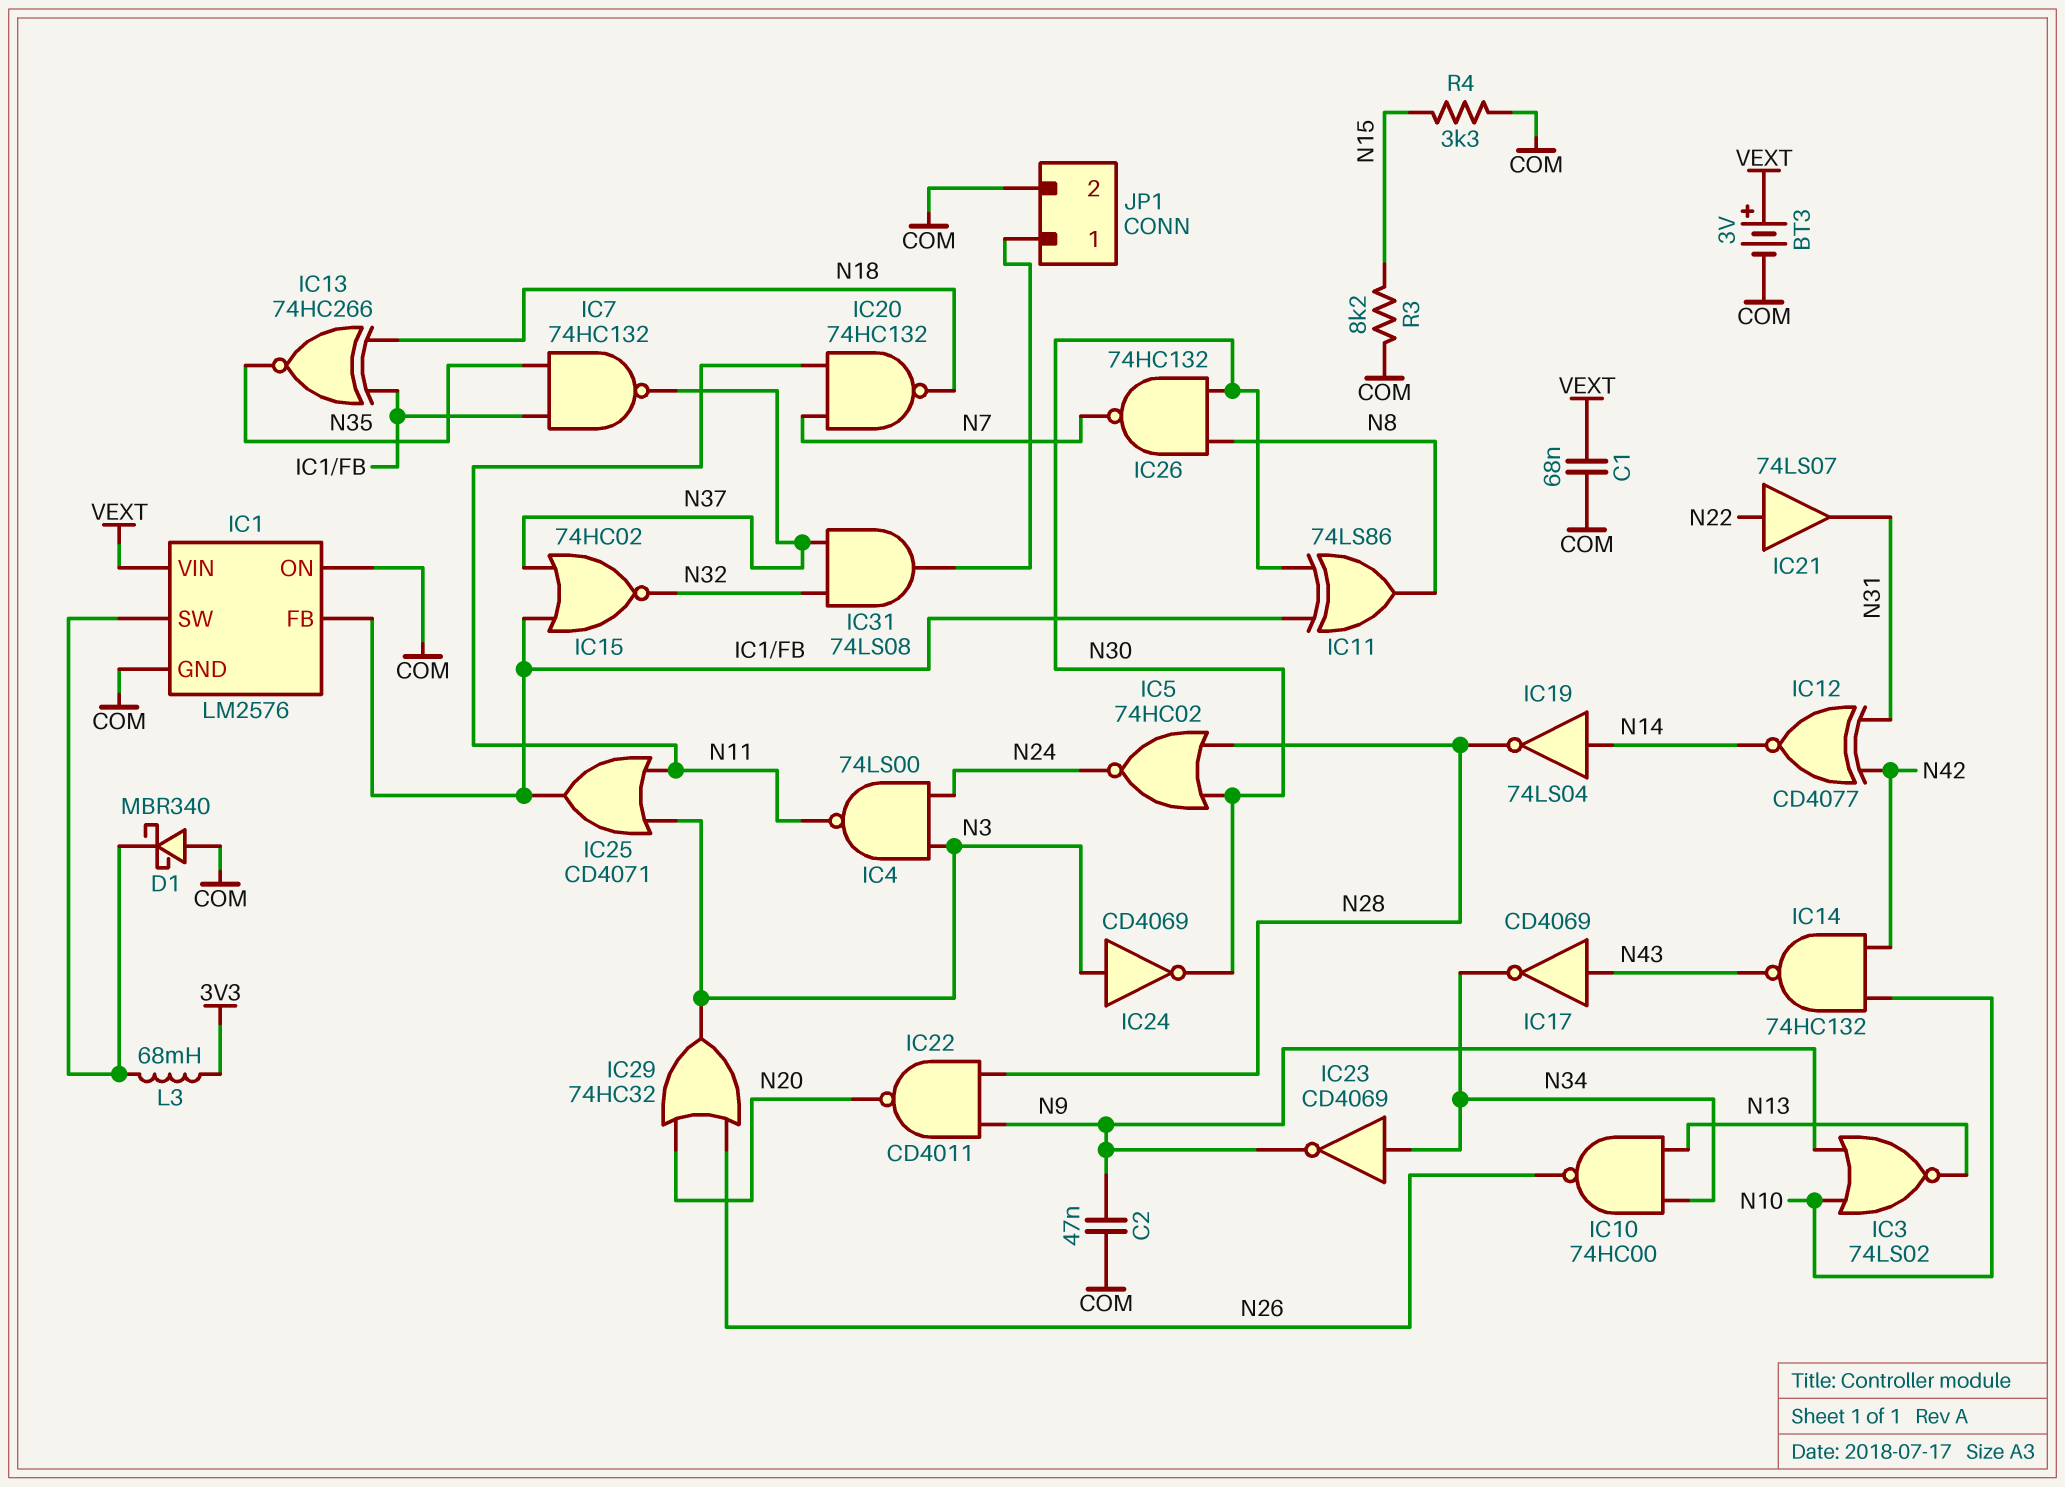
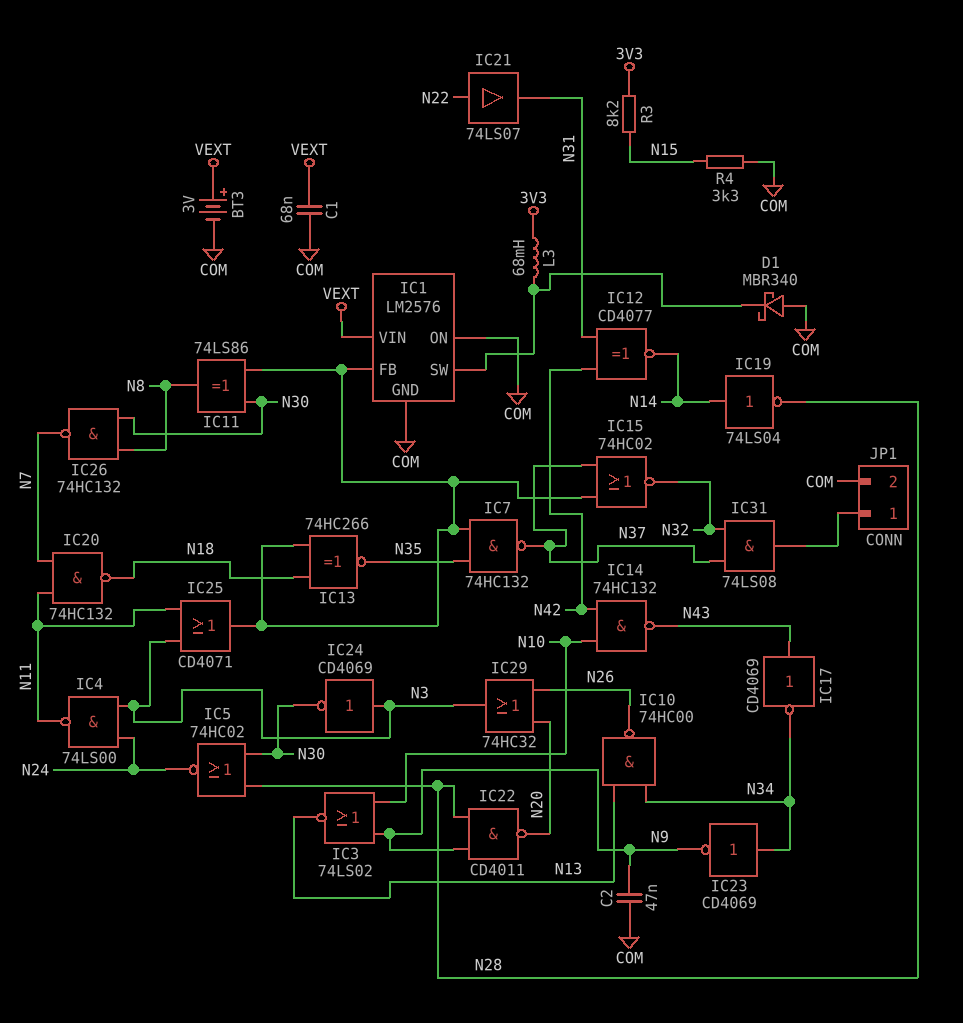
R3: 8.2k (COM, N15) -> 8.2k (3V3, N15)

